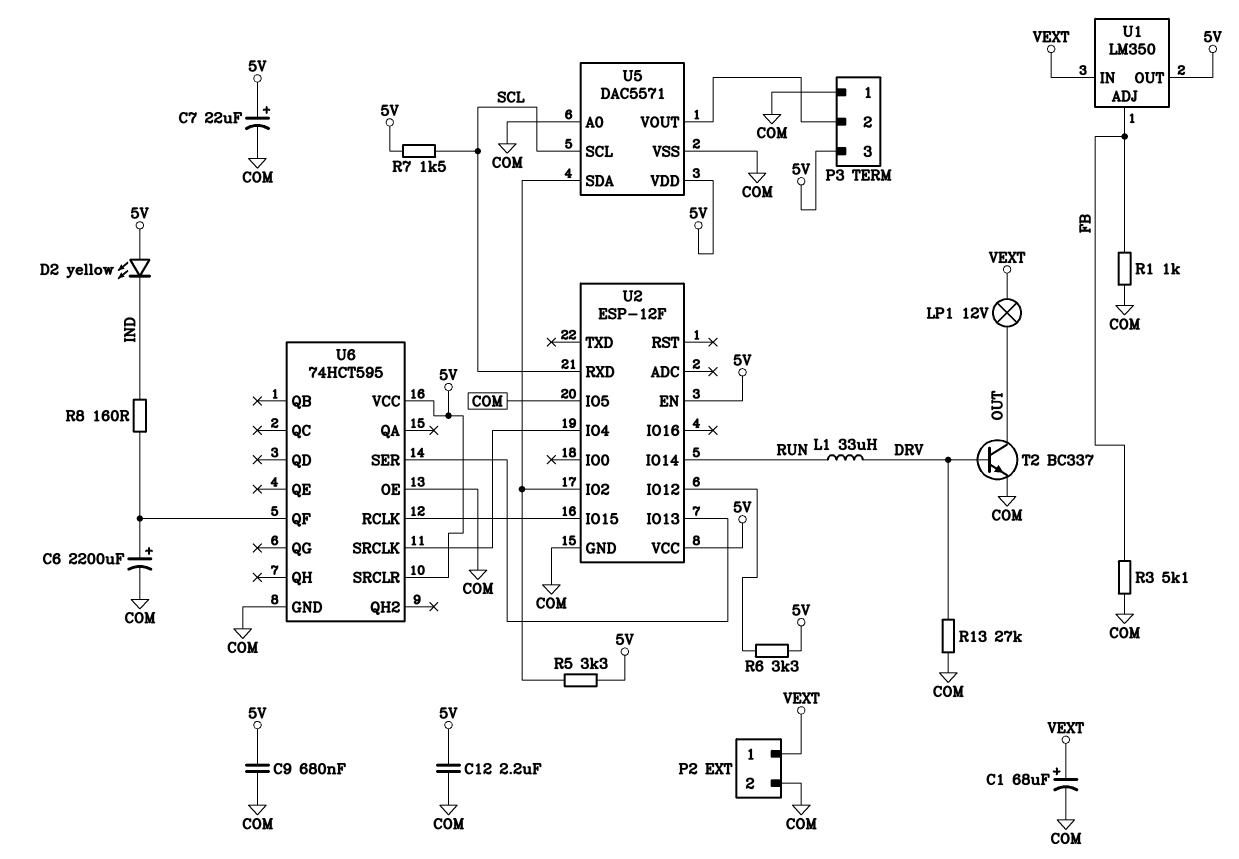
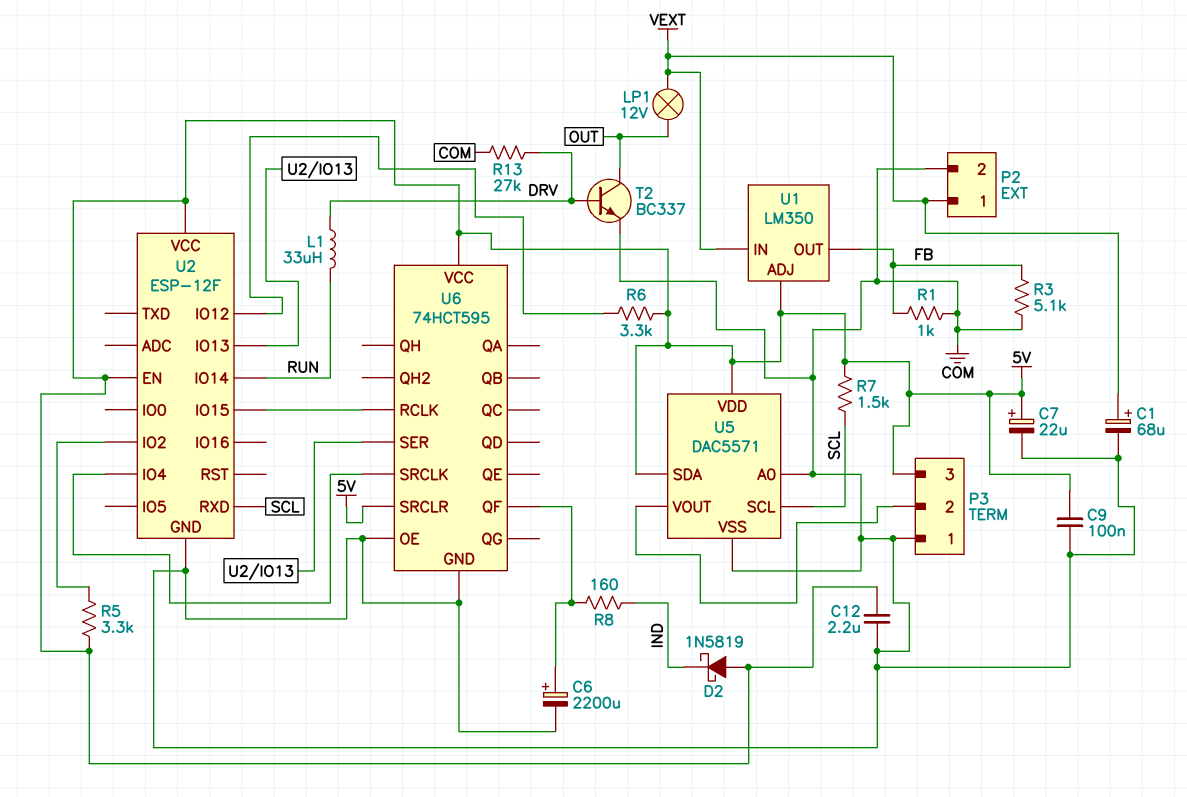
C9: 680nF (5V, COM) -> 100nF (5V, COM)
D2: LED yellow (A 5V, K IND) -> schottky 1N5819 (A 5V, K IND)
U1 pin ADJ: FB -> 5V
U1 pin OUT: 5V -> FB
U2 pin IO5: COM -> none
U5 pin SDA: U2/IO2 -> 5V

